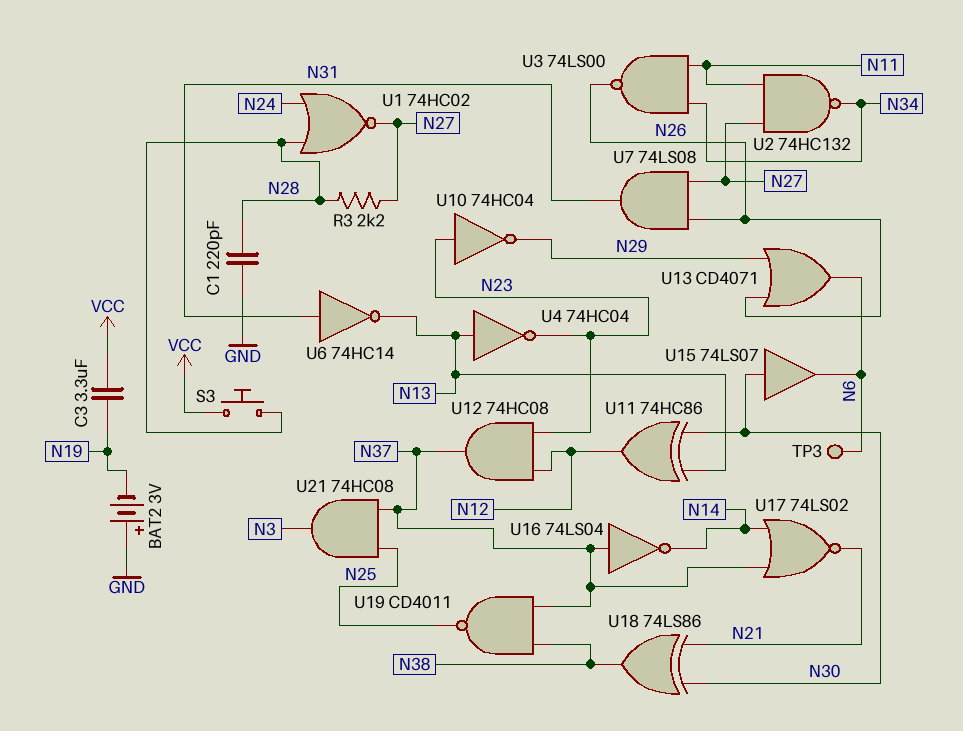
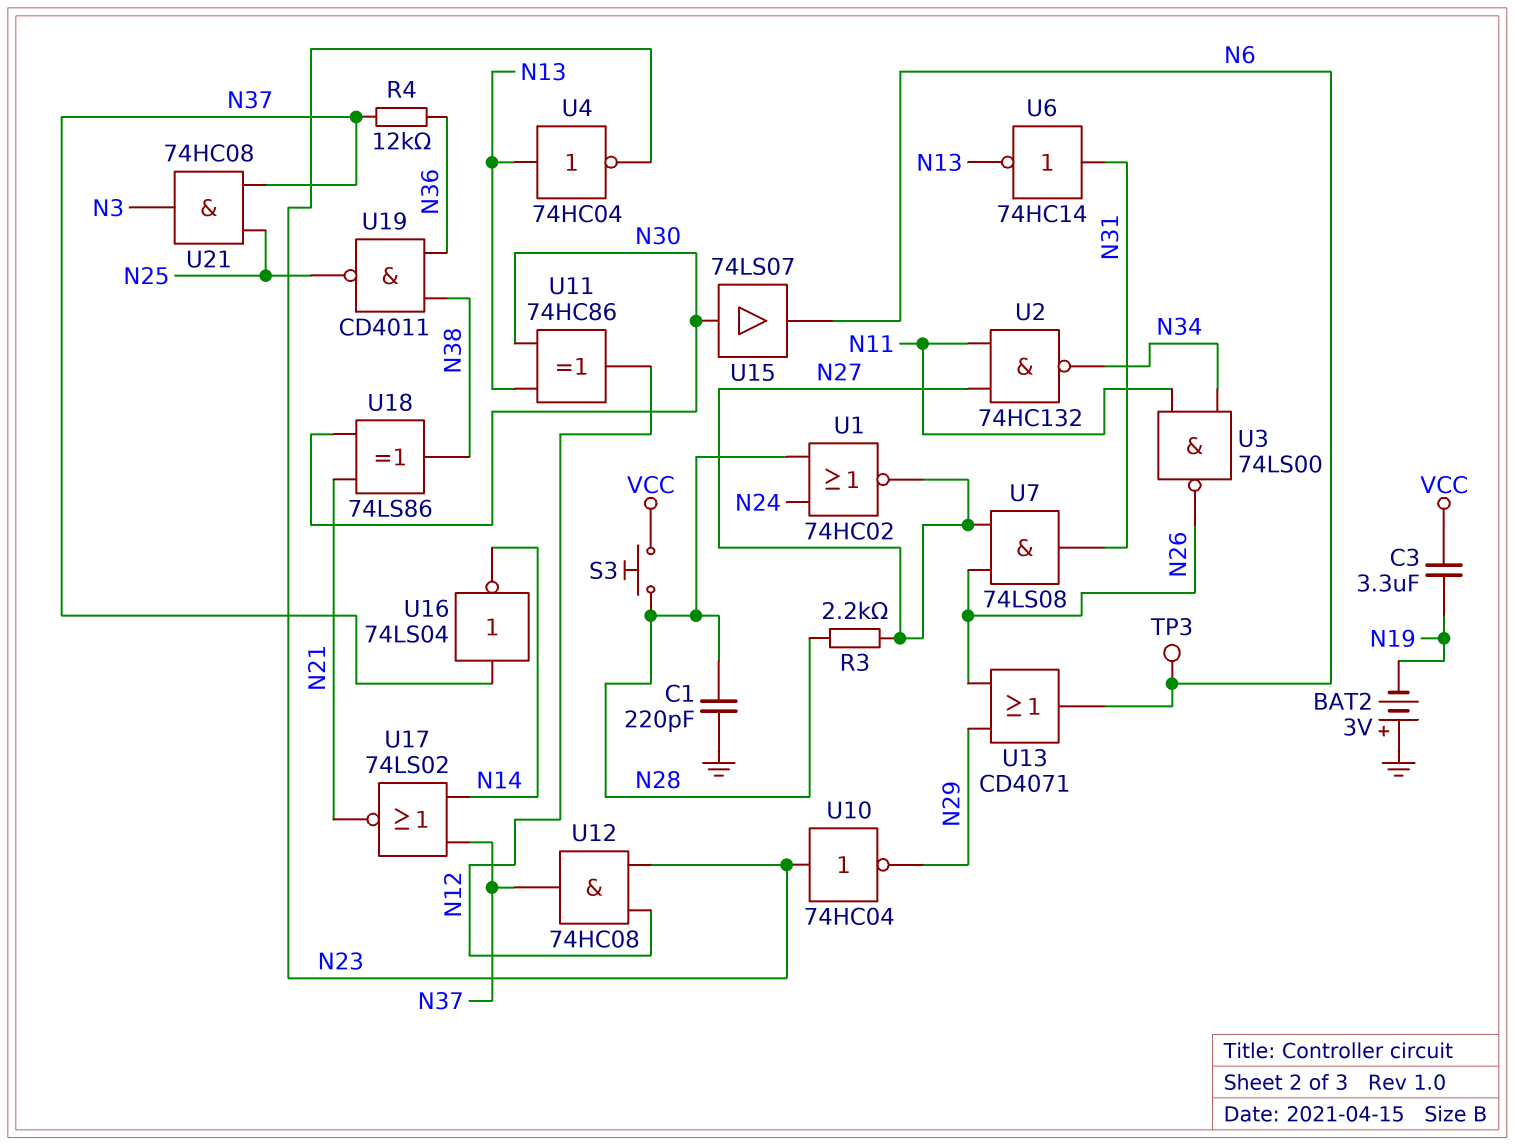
R4: none -> 12k (N36, N37)
U19: NAND CD4011 (in N37, in N38, out N25) -> NAND CD4011 (in N36, in N38, out N25)

